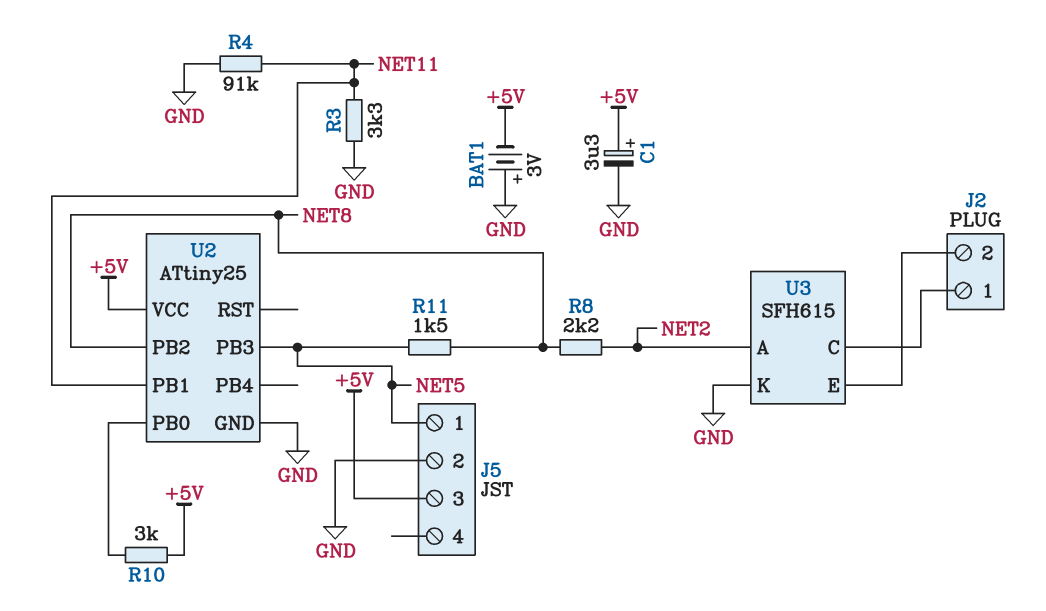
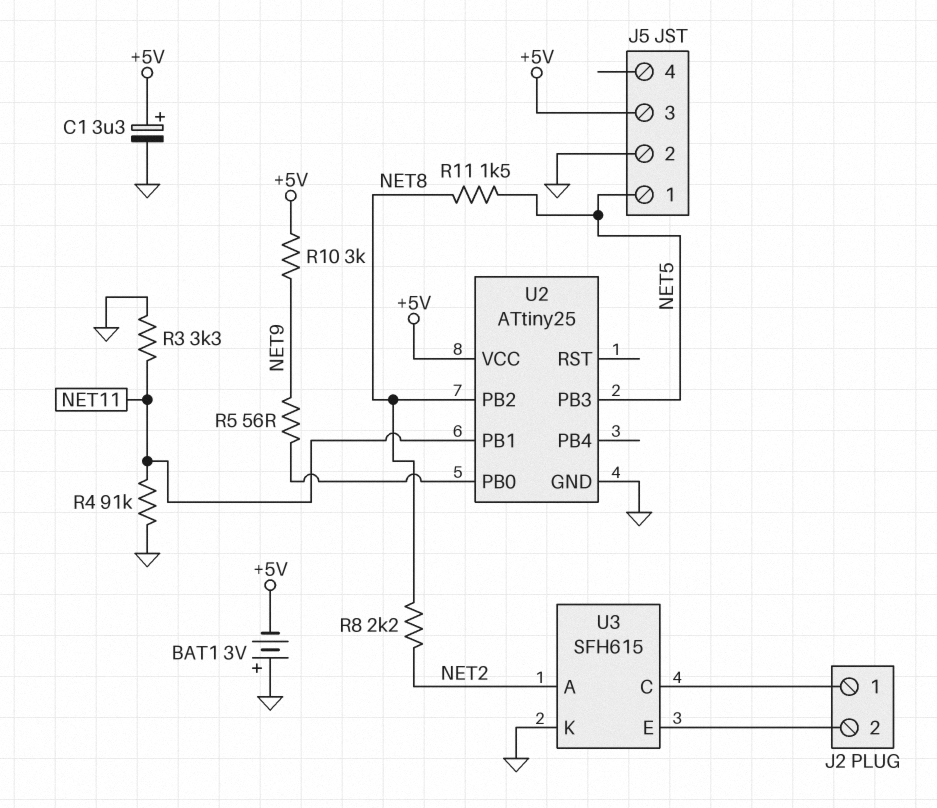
R5: none -> 56 (NET9, U2/PB0)
R10: 3k (+5V, U2/PB0) -> 3k (+5V, NET9)

